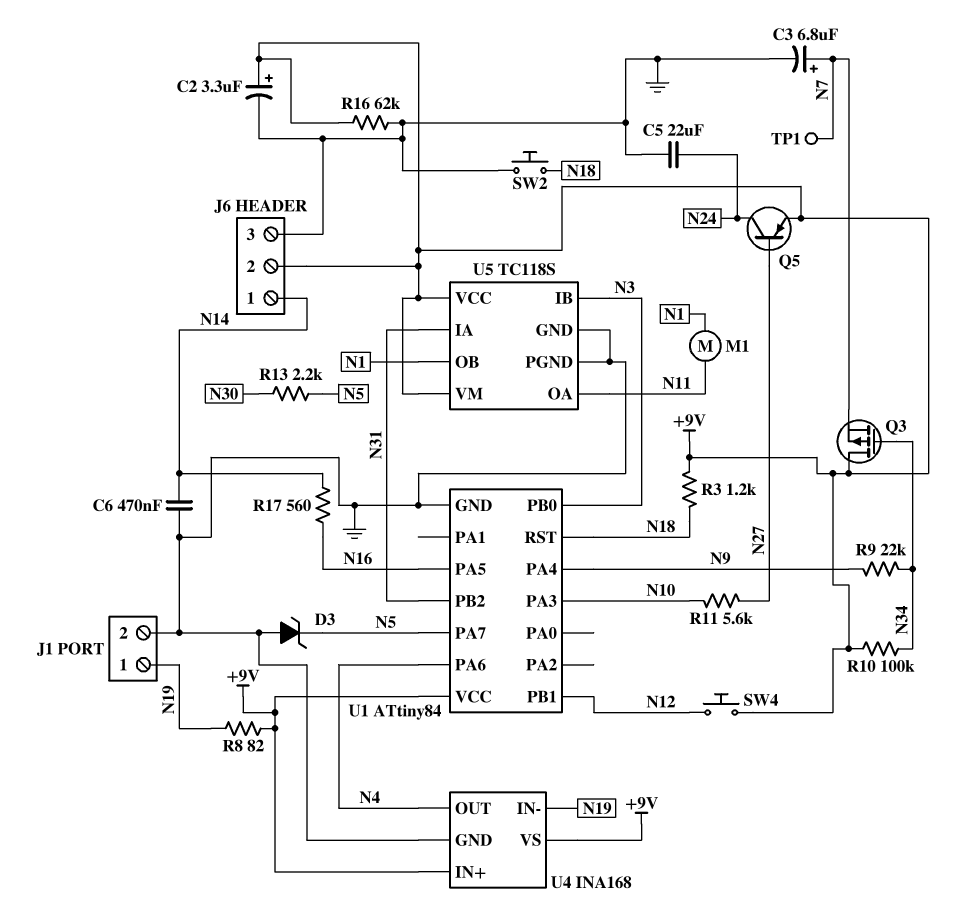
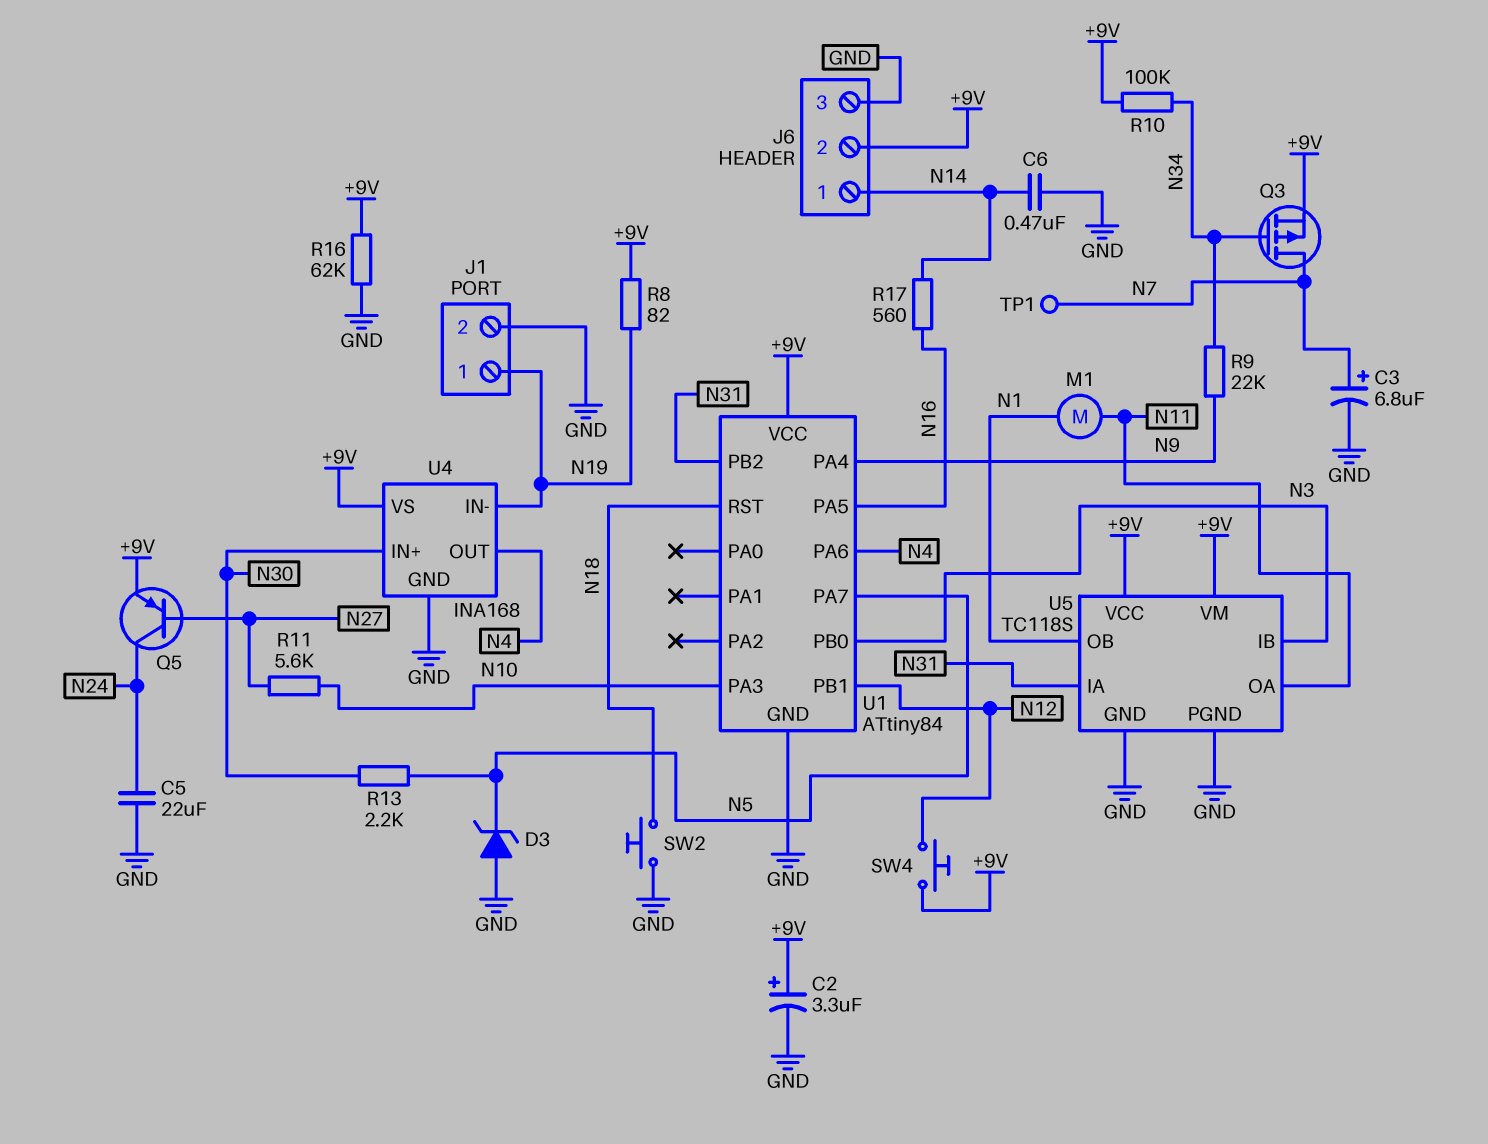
Q3: PMOS (G N34, D +9V, S N7) -> PMOS (G N34, D N7, S +9V)
R3: 1.2k (+9V, N18) -> none
U4 pin IN+: +9V -> N30

